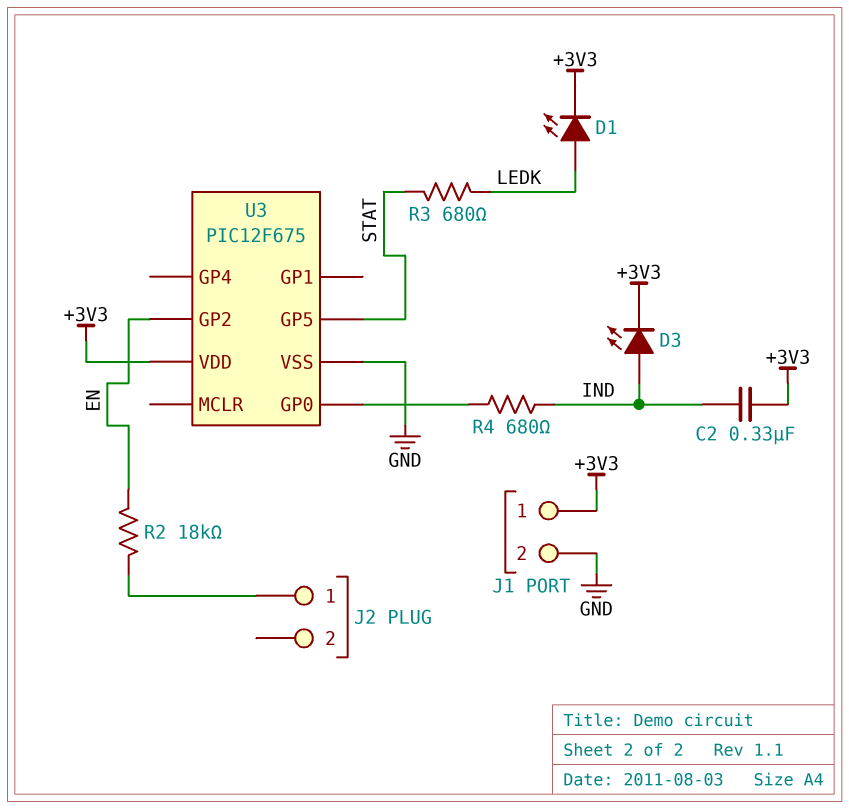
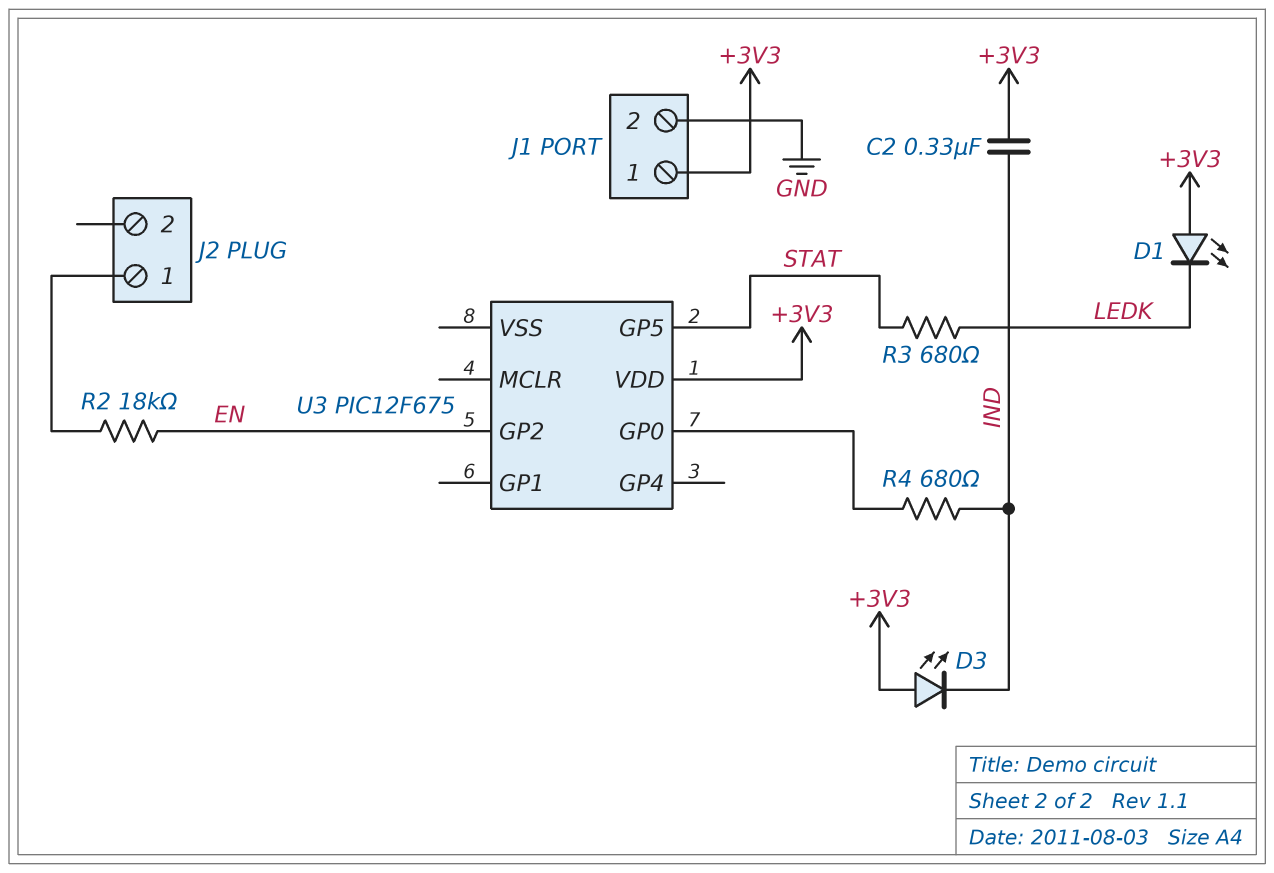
D1: LED (A LEDK, K +3V3) -> LED (A +3V3, K LEDK)
D3: LED (A IND, K +3V3) -> LED (A +3V3, K IND)
U3 pin VSS: GND -> none

